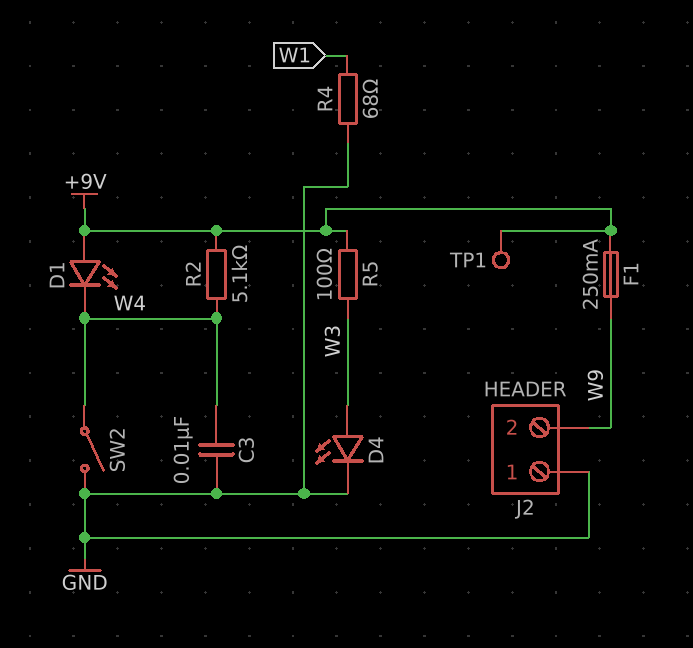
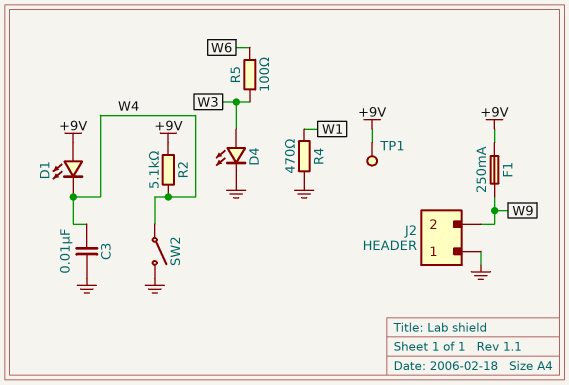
R4: 68 (GND, W1) -> 470 (GND, W1)
R5: 100 (+9V, W3) -> 100 (W3, W6)

